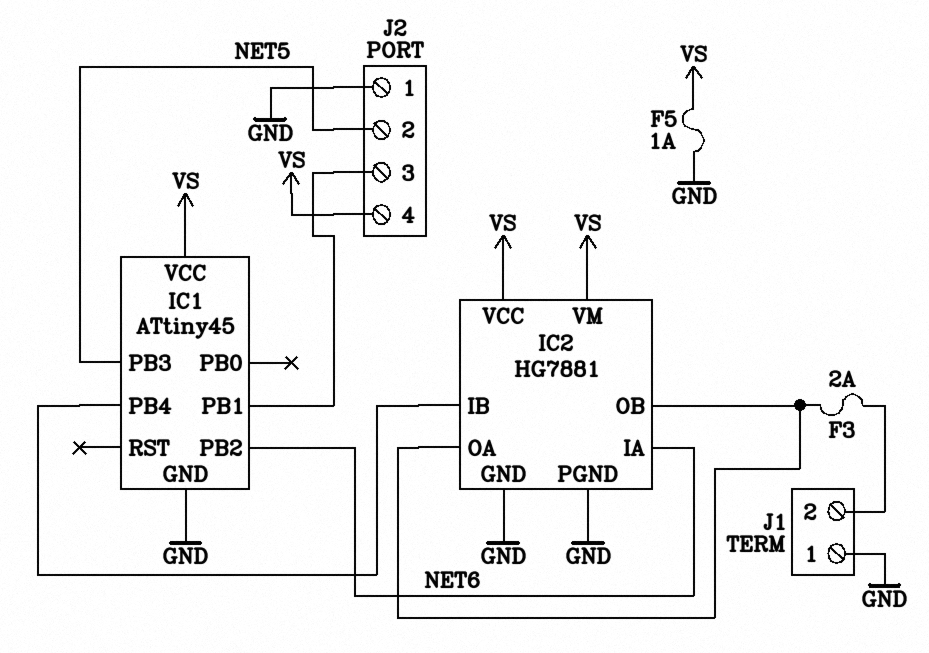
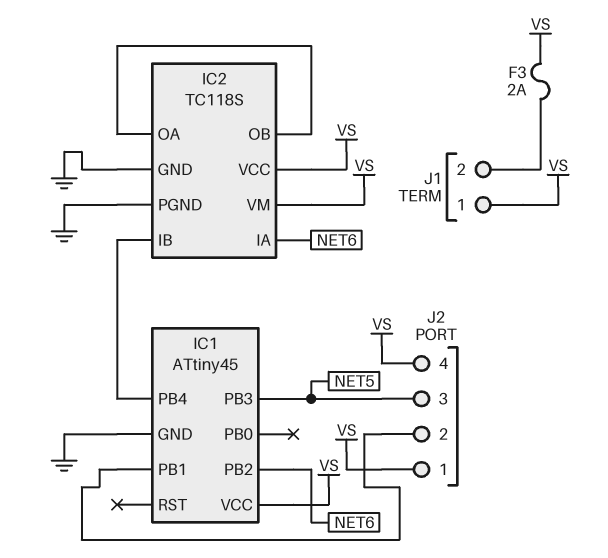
F3: 2A (IC2/OA, J1/2) -> 2A (J1/2, VS)
F5: 1A (GND, VS) -> none
IC2: HG7881 -> TC118S
J1 pin 1: GND -> VS
J2 pin 1: GND -> VS
J2 pin 2: NET5 -> IC1/PB1
J2 pin 3: IC1/PB1 -> NET5

